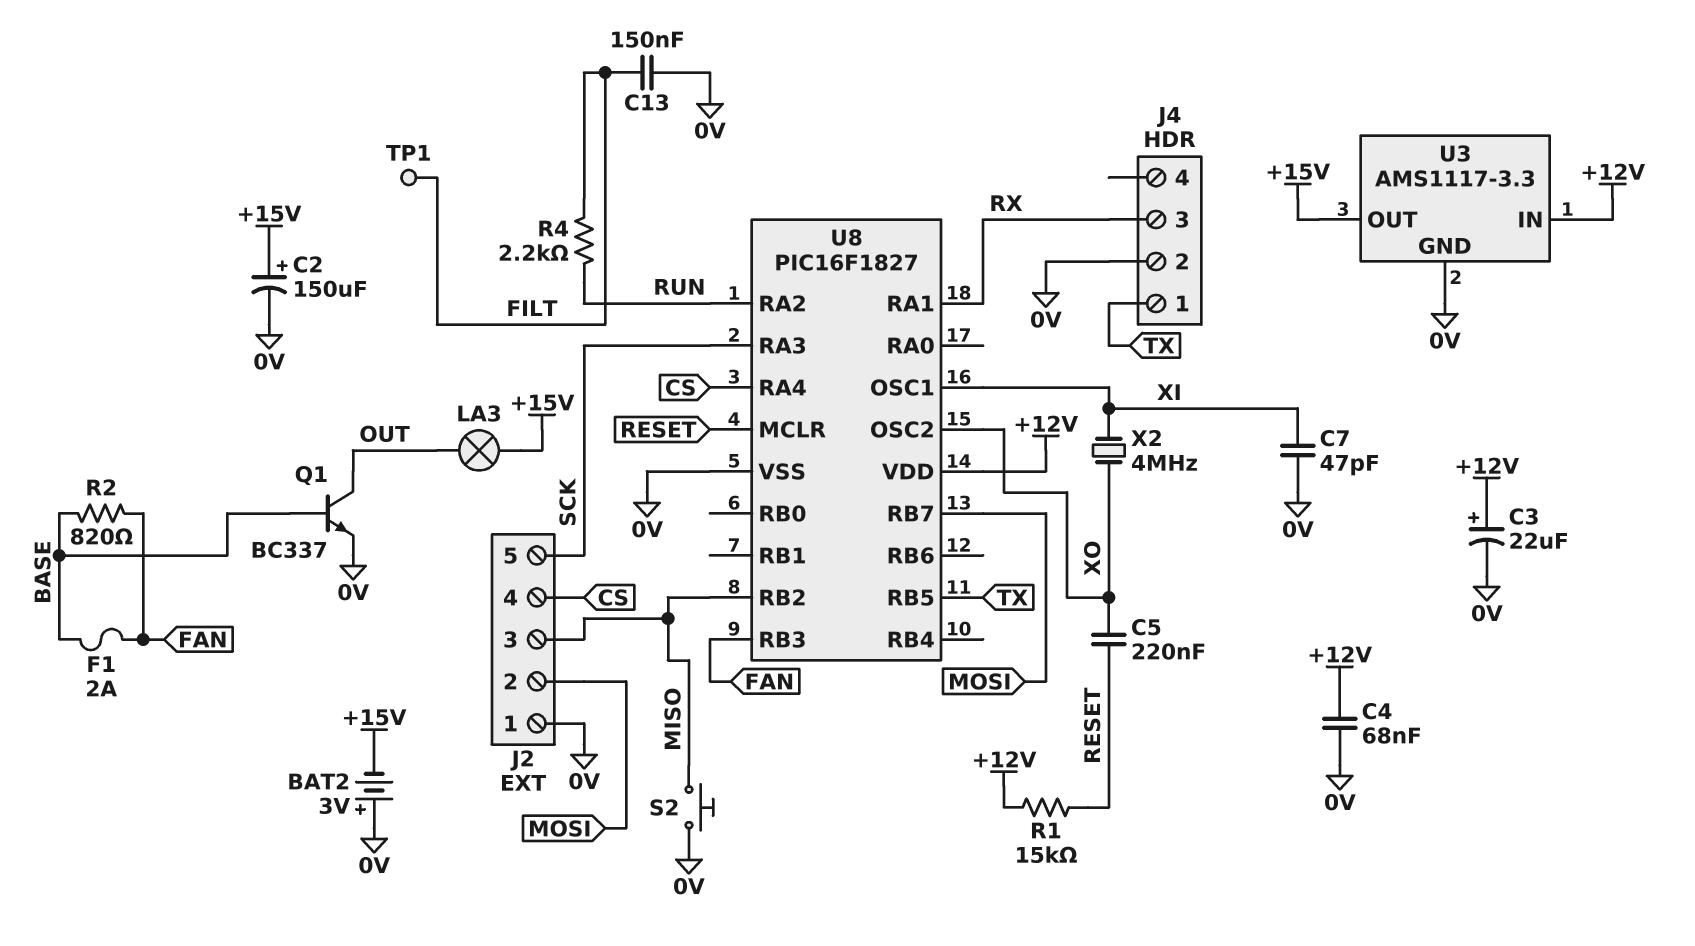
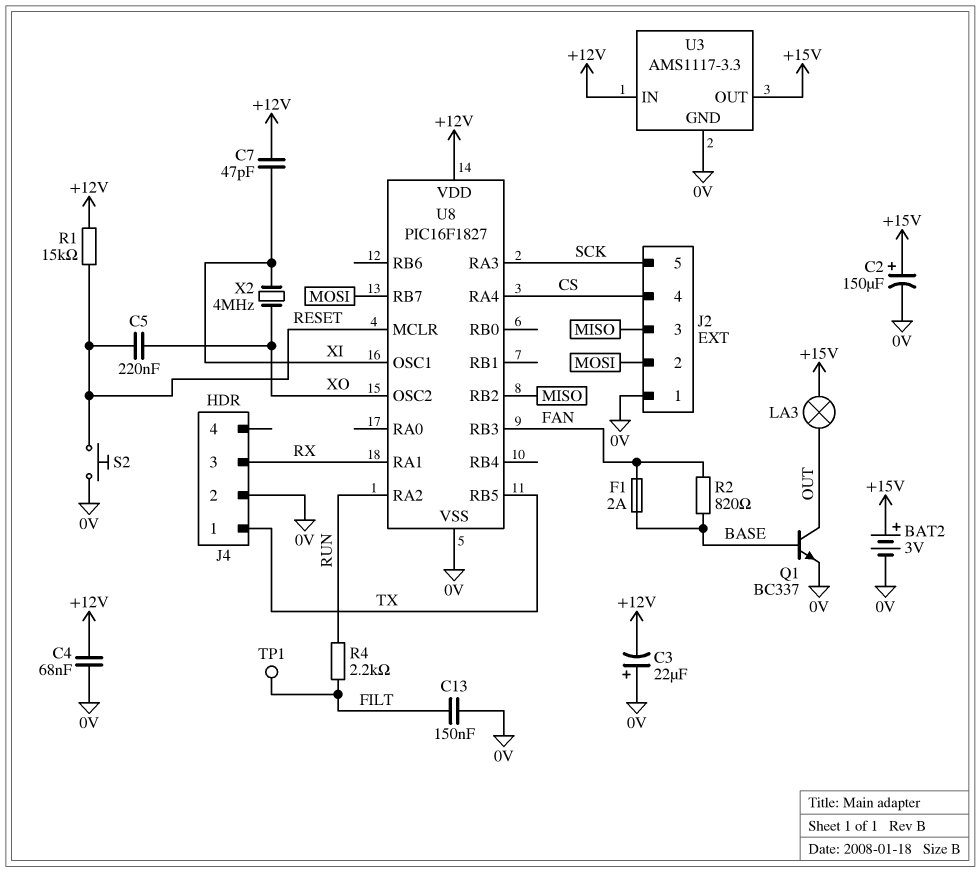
BAT2: 3V (plus 0V, minus +15V) -> 3V (plus +15V, minus 0V)
C3: 22uF (plus +12V, minus 0V) -> 22uF (plus 0V, minus +12V)
C7: 47pF (0V, XI) -> 47pF (+12V, XI)
S2: button (0V, MISO) -> button (0V, RESET)

